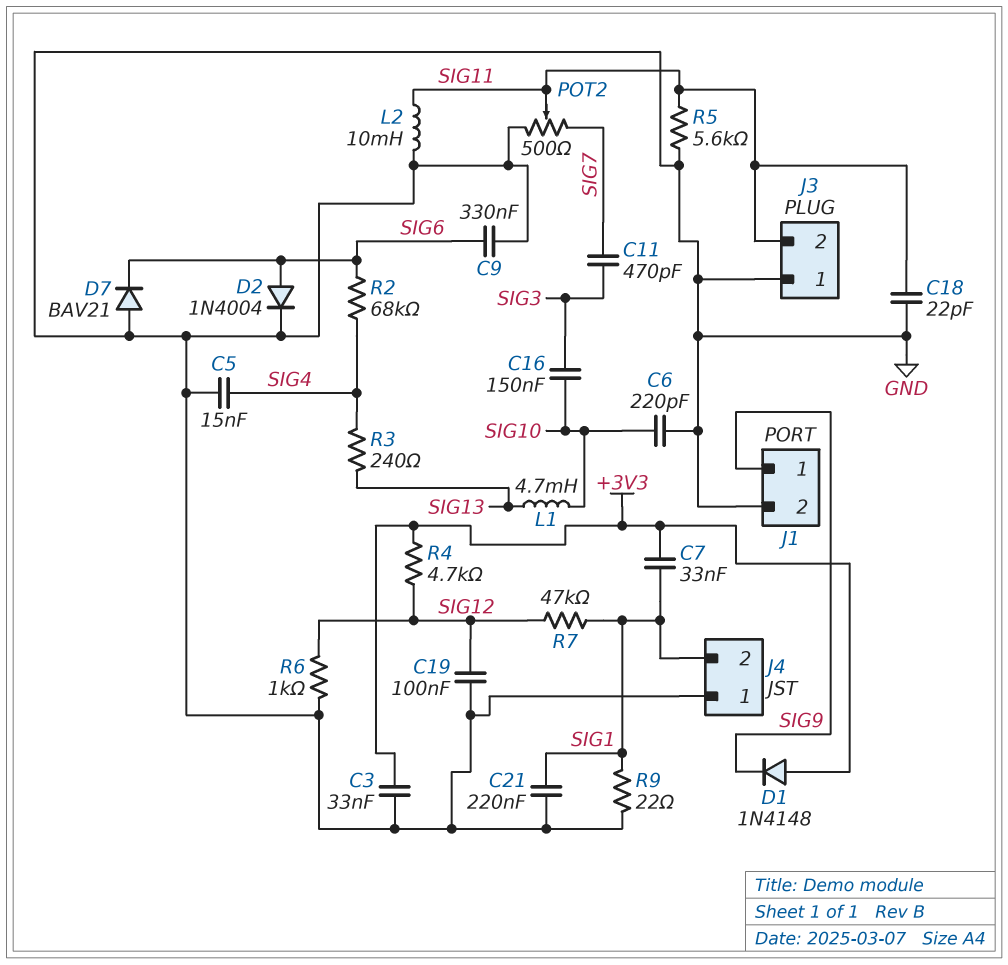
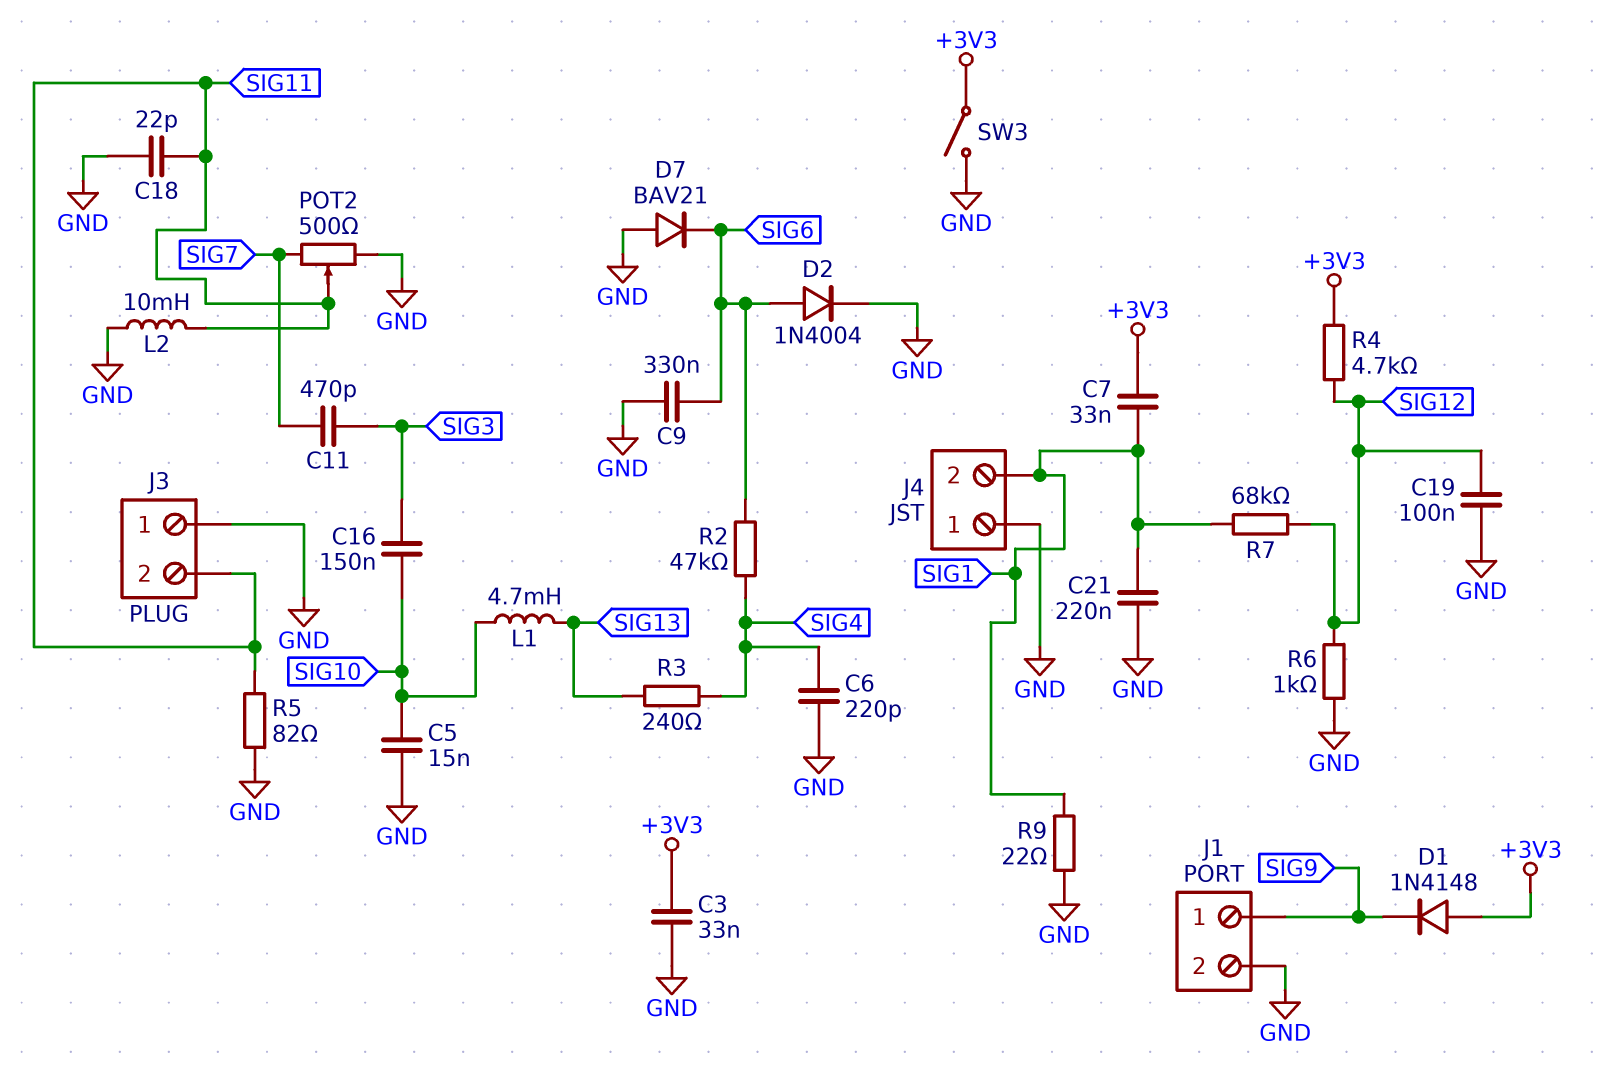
C5: 15nF (GND, SIG4) -> 15nF (GND, SIG10)
C6: 220pF (GND, SIG10) -> 220pF (GND, SIG4)
R2: 68k (SIG4, SIG6) -> 47k (SIG4, SIG6)
R5: 5.6k (GND, SIG11) -> 82 (GND, SIG11)
R7: 47k (SIG1, SIG12) -> 68k (SIG1, SIG12)
SW3: none -> switch (+3V3, GND)

